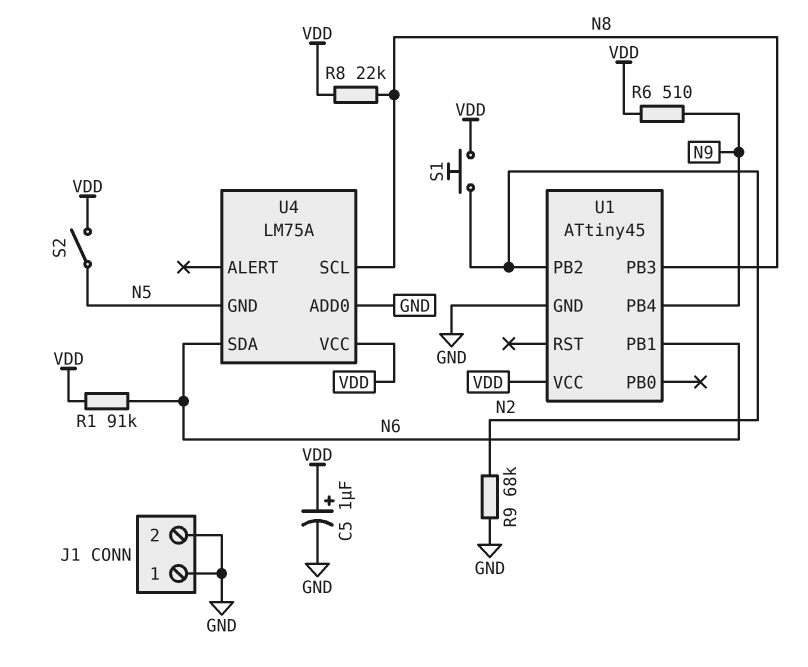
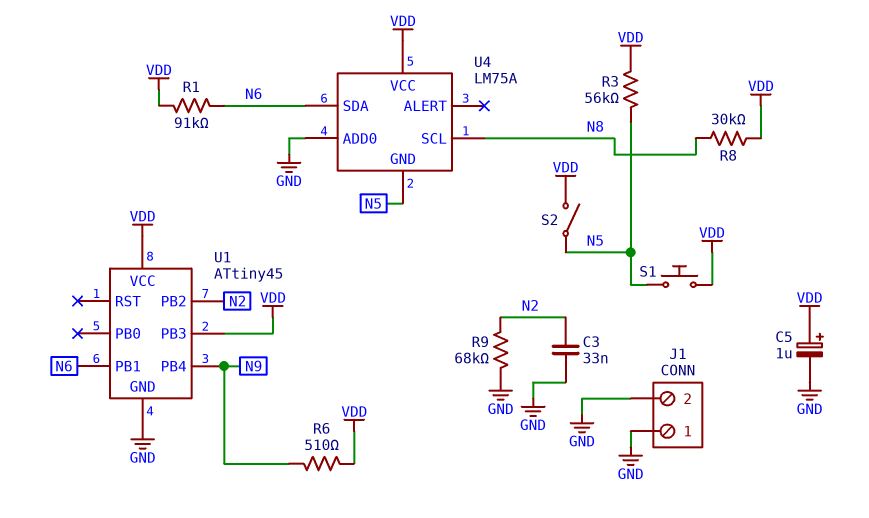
C3: none -> 33nF (GND, N2)
R3: none -> 56k (N5, VDD)
R8: 22k (N8, VDD) -> 30k (N8, VDD)
S1: button (N2, VDD) -> button (N5, VDD)
U1 pin PB3: N8 -> VDD

